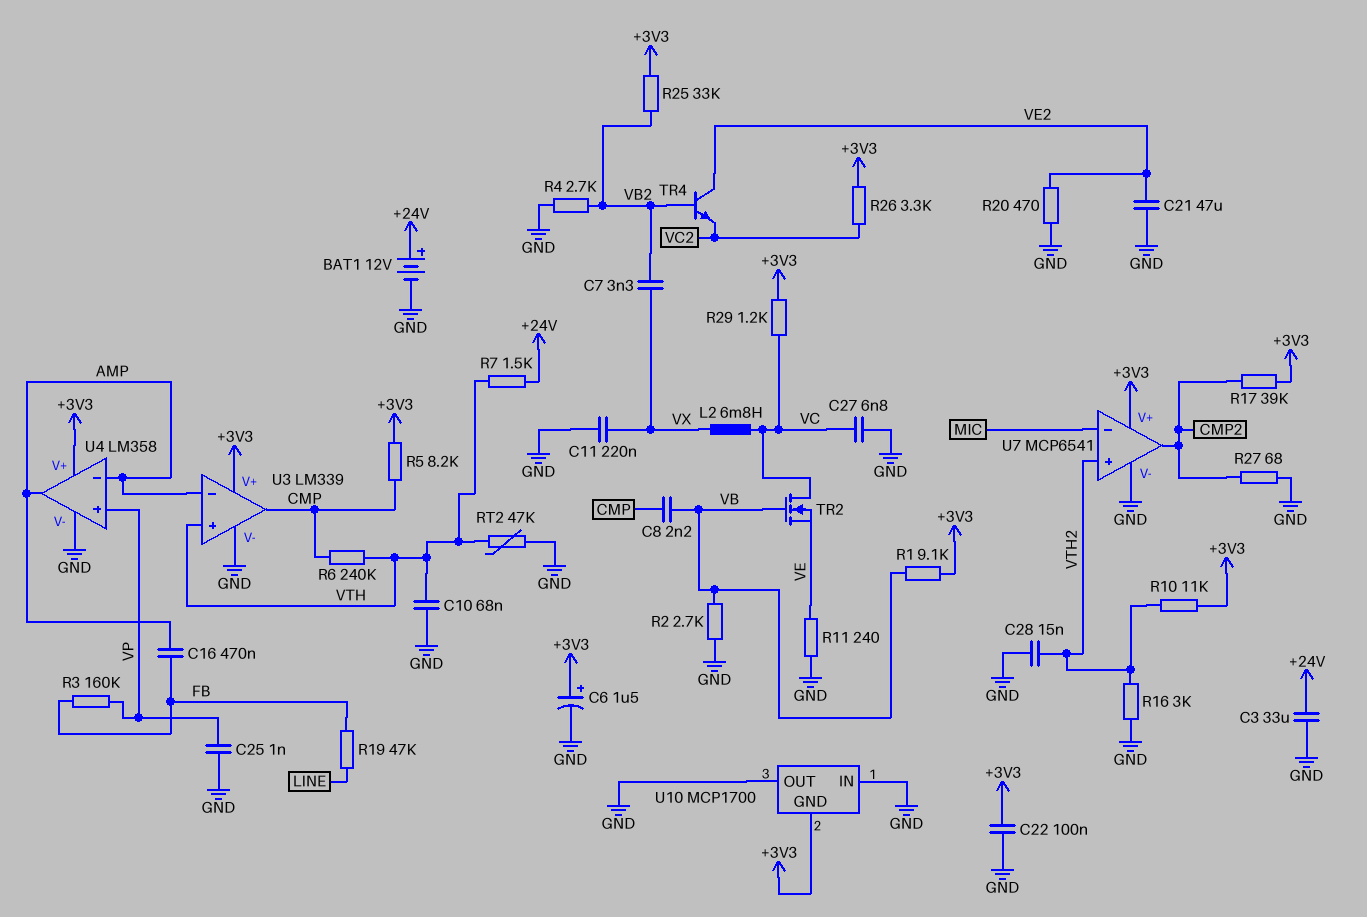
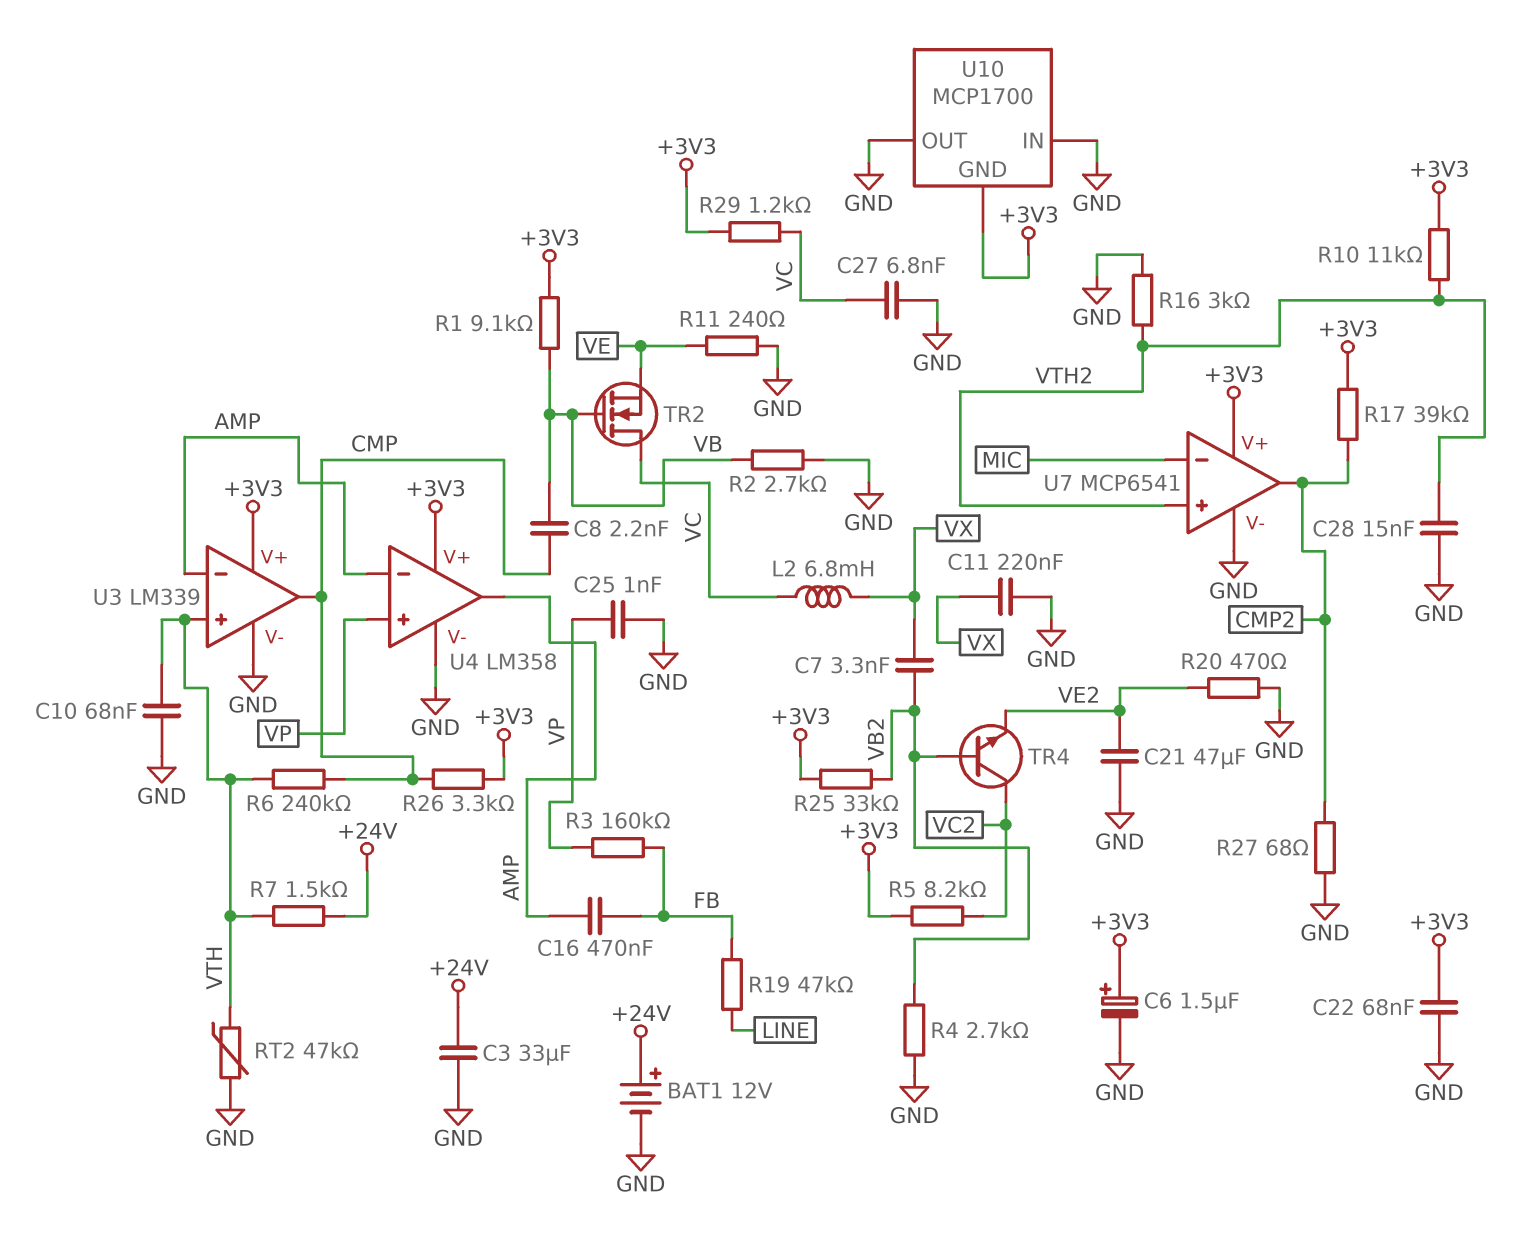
C22: 100nF (+3V3, GND) -> 68nF (+3V3, GND)
R5: 8.2k (+3V3, CMP) -> 8.2k (+3V3, VC2)
R26: 3.3k (+3V3, VC2) -> 3.3k (+3V3, CMP)
TR4: NPN (B VB2, C VE2, E VC2) -> NPN (B VB2, C VC2, E VE2)

